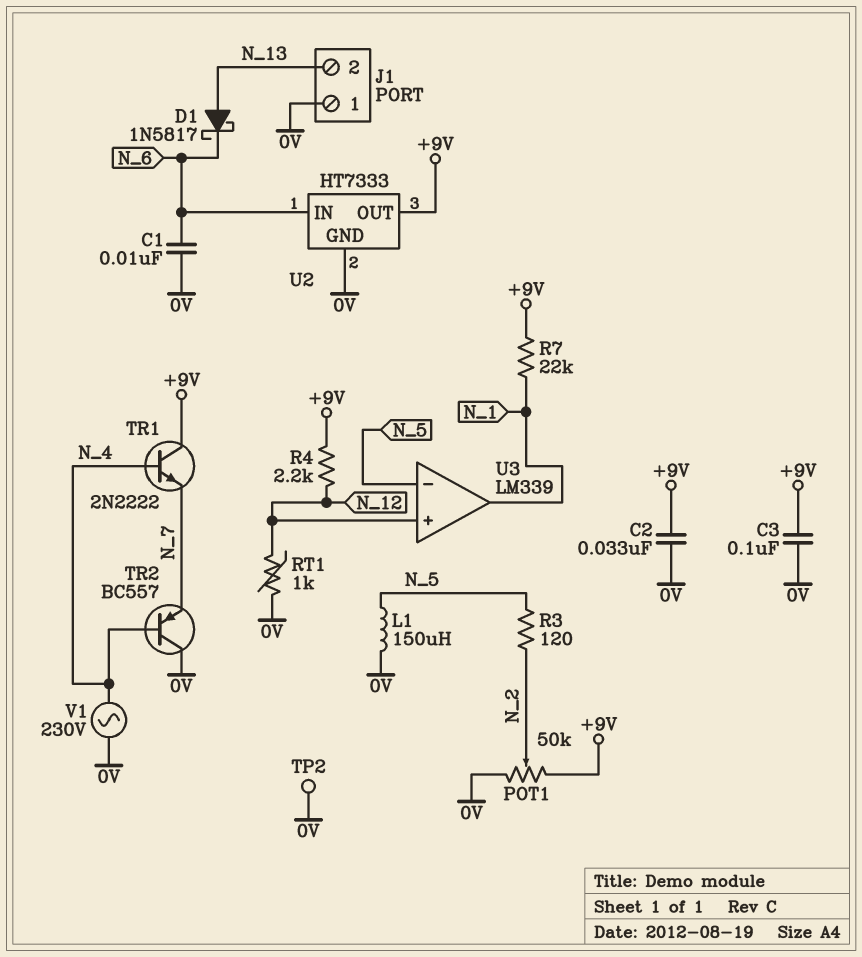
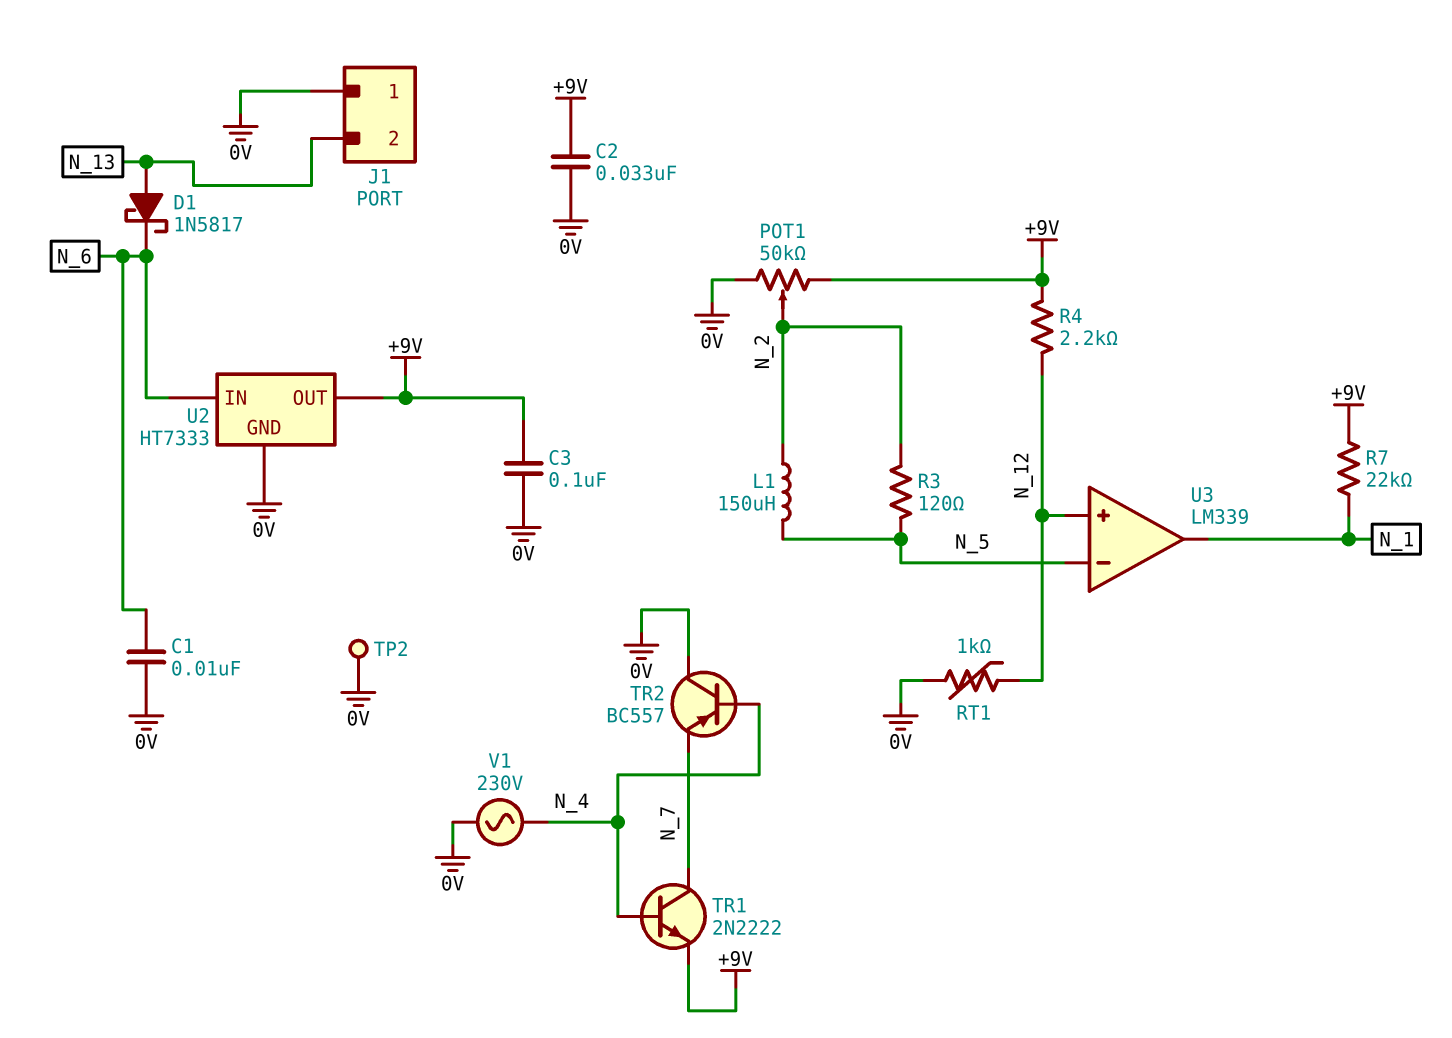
L1: 150uH (0V, N_5) -> 150uH (N_2, N_5)
TR1: NPN 2N2222 (B N_4, C +9V, E N_7) -> NPN 2N2222 (B N_4, C N_7, E +9V)

